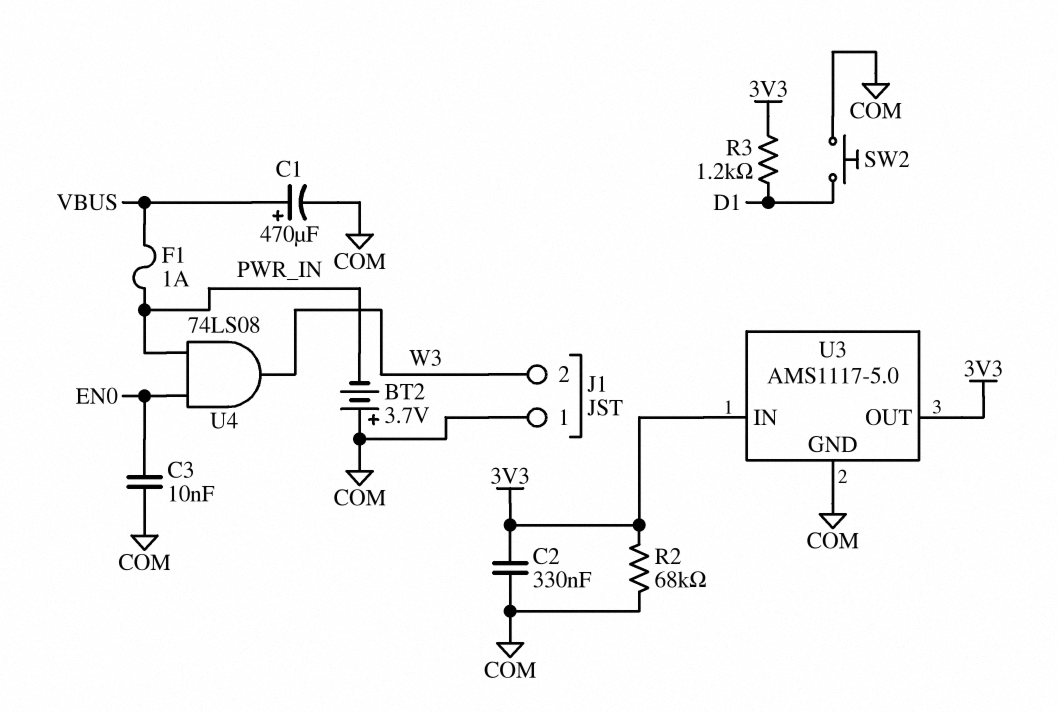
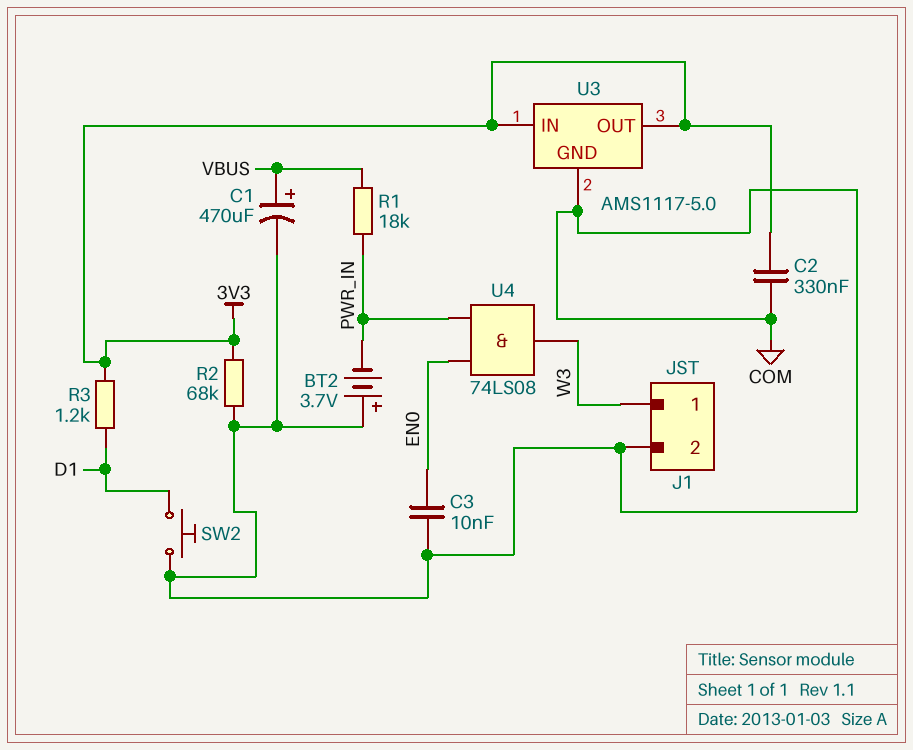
F1: 1A (PWR_IN, VBUS) -> none
J1 pin 1: COM -> W3
J1 pin 2: W3 -> COM
R1: none -> 18k (PWR_IN, VBUS)

